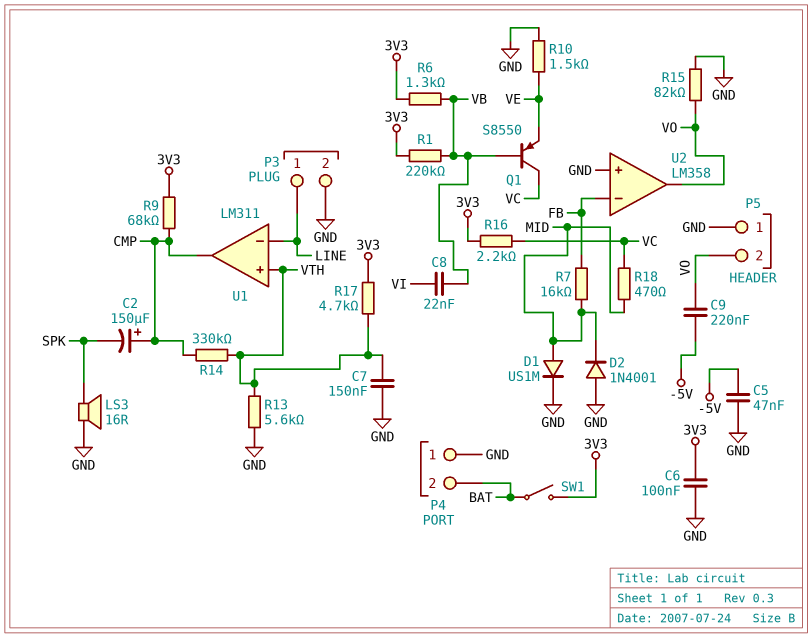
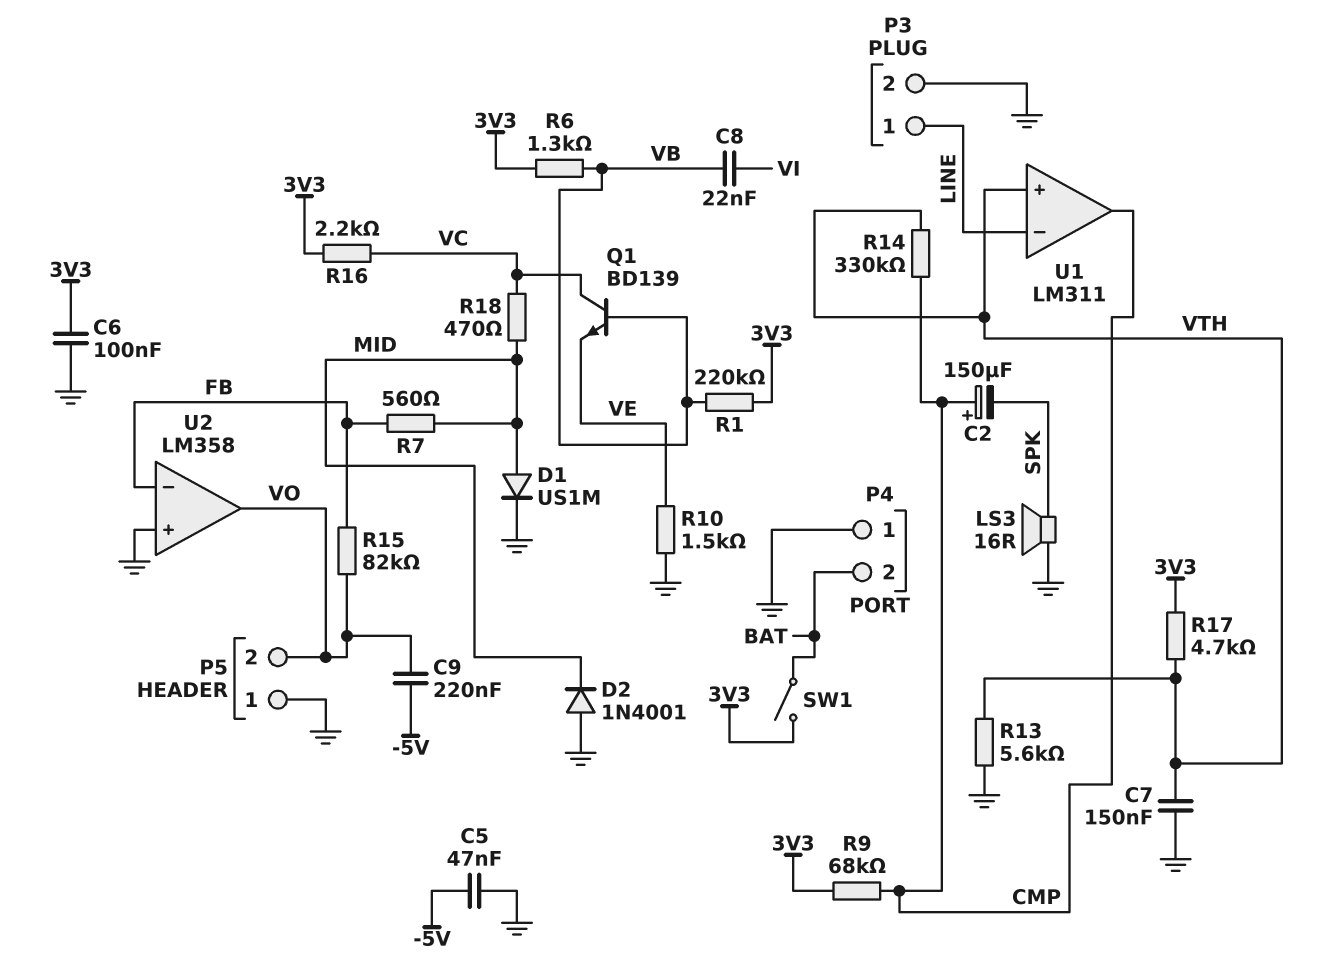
Q1: PNP S8550 (B VB, C VC, E VE) -> NPN BD139 (B VB, C VC, E VE)
R7: 16k (FB, MID) -> 560 (FB, MID)
R15: 82k (GND, VO) -> 82k (FB, VO)

